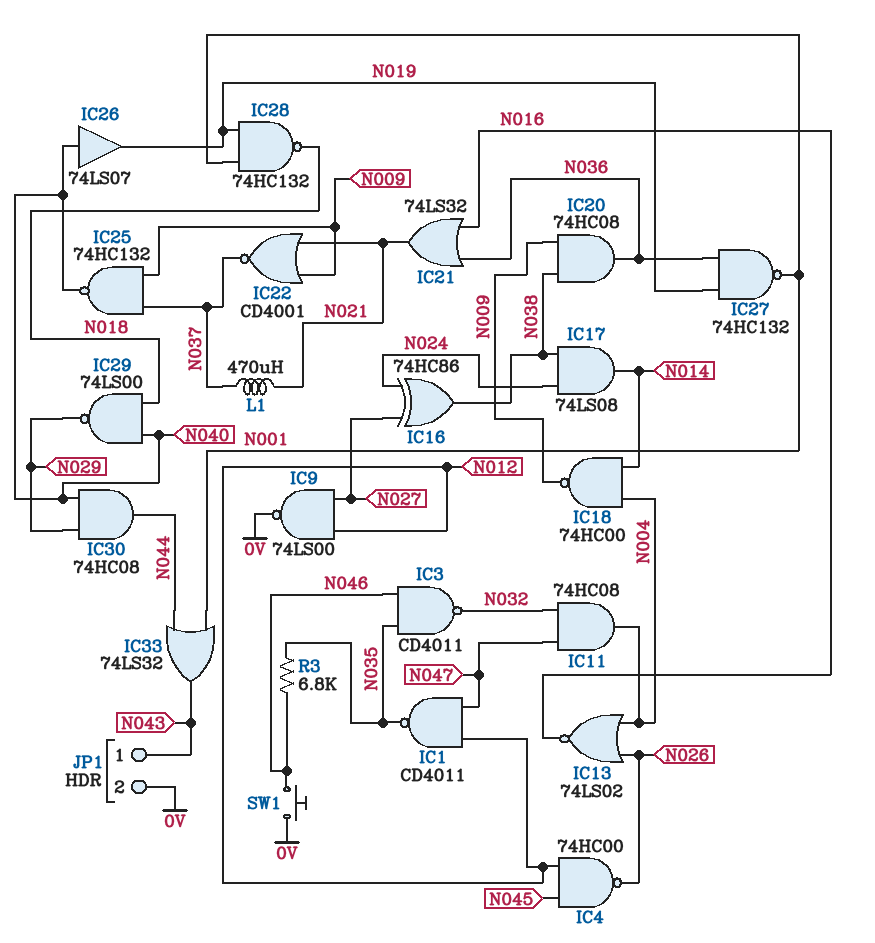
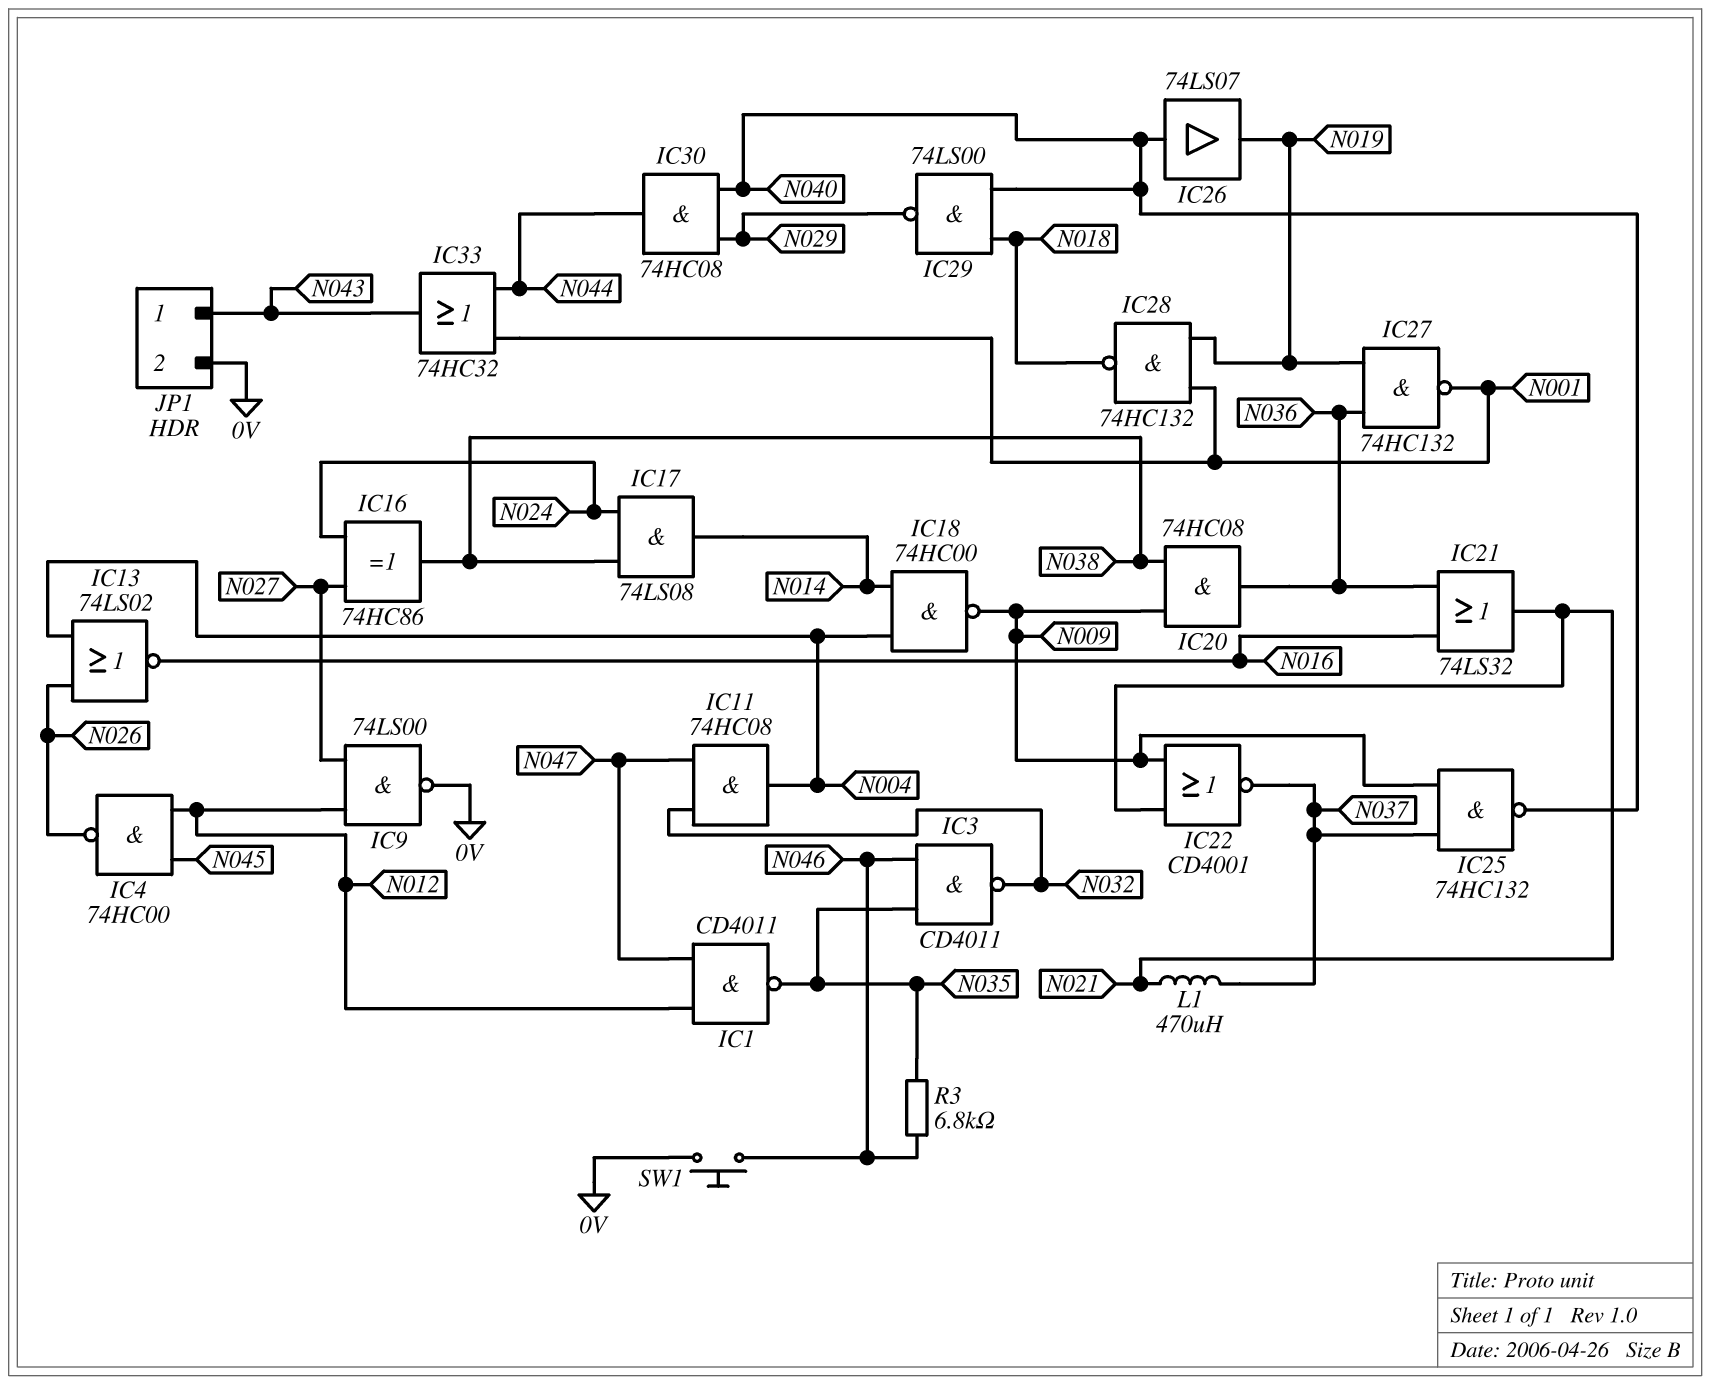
IC33: OR 74LS32 (in N001, in N044, out N043) -> OR 74HC32 (in N001, in N044, out N043)

